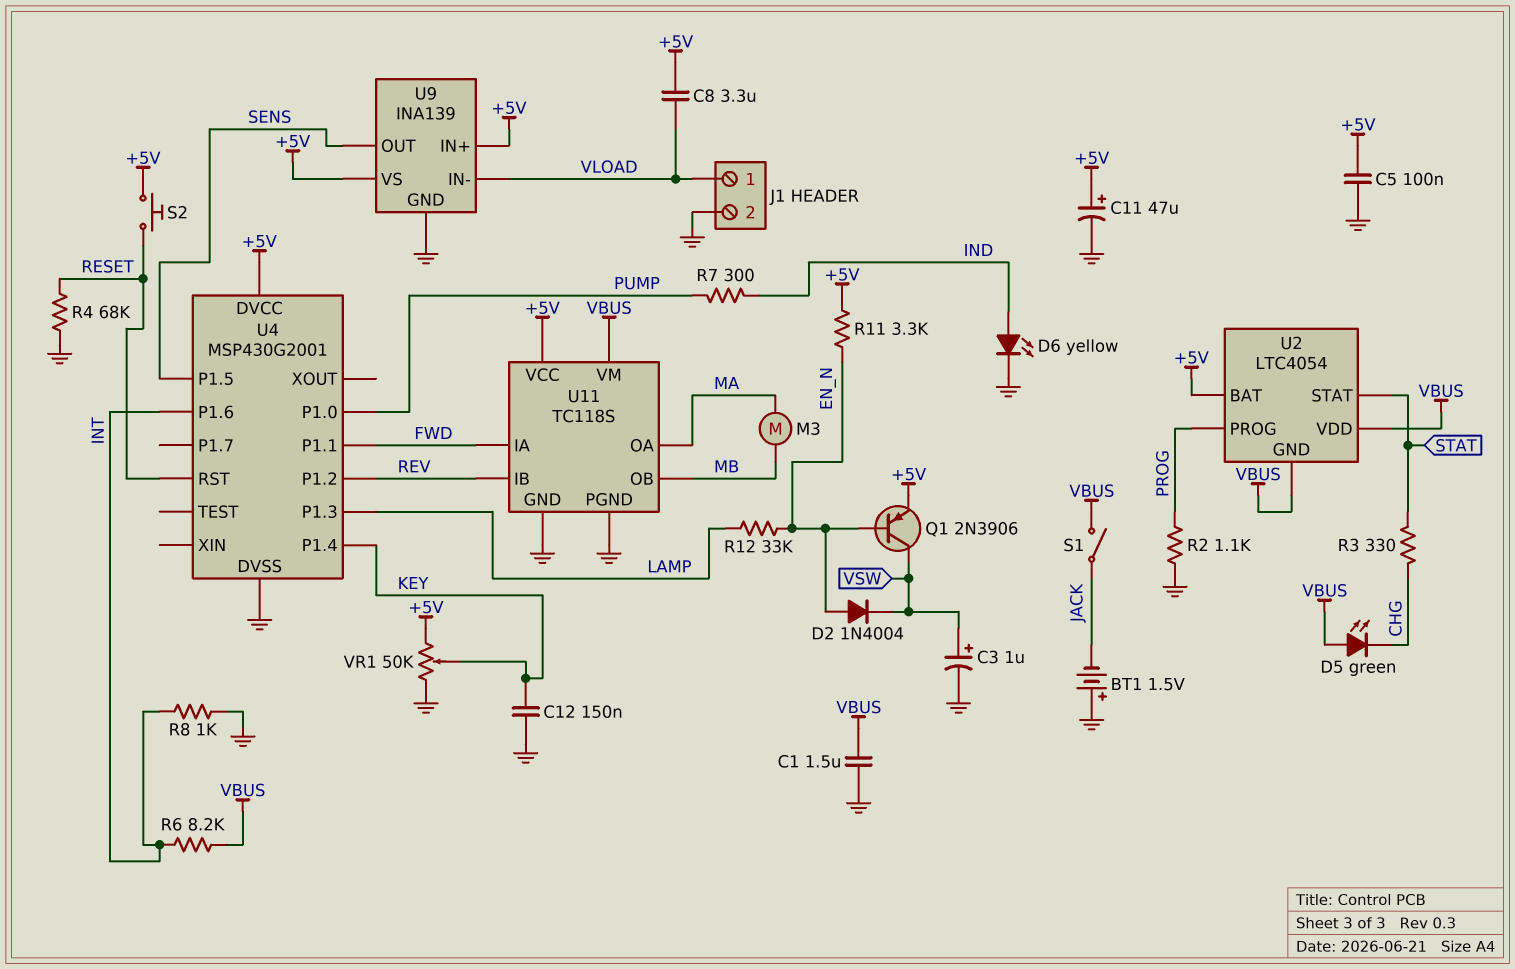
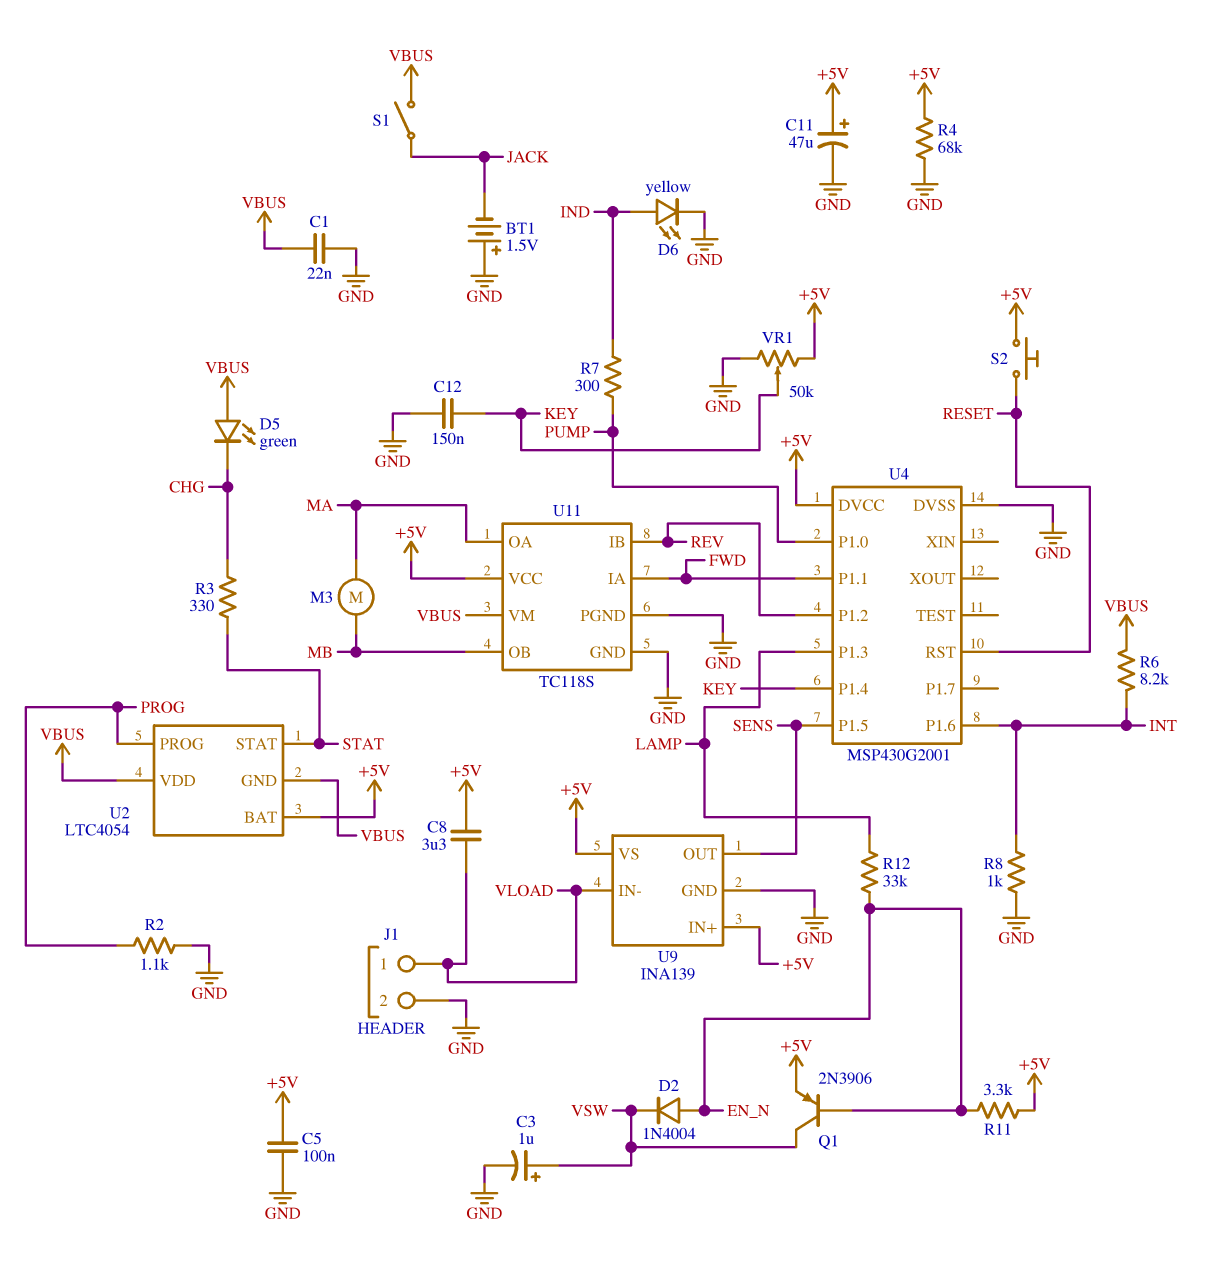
C1: 1.5uF (GND, VBUS) -> 22nF (GND, VBUS)
R4: 68k (GND, RESET) -> 68k (+5V, GND)

